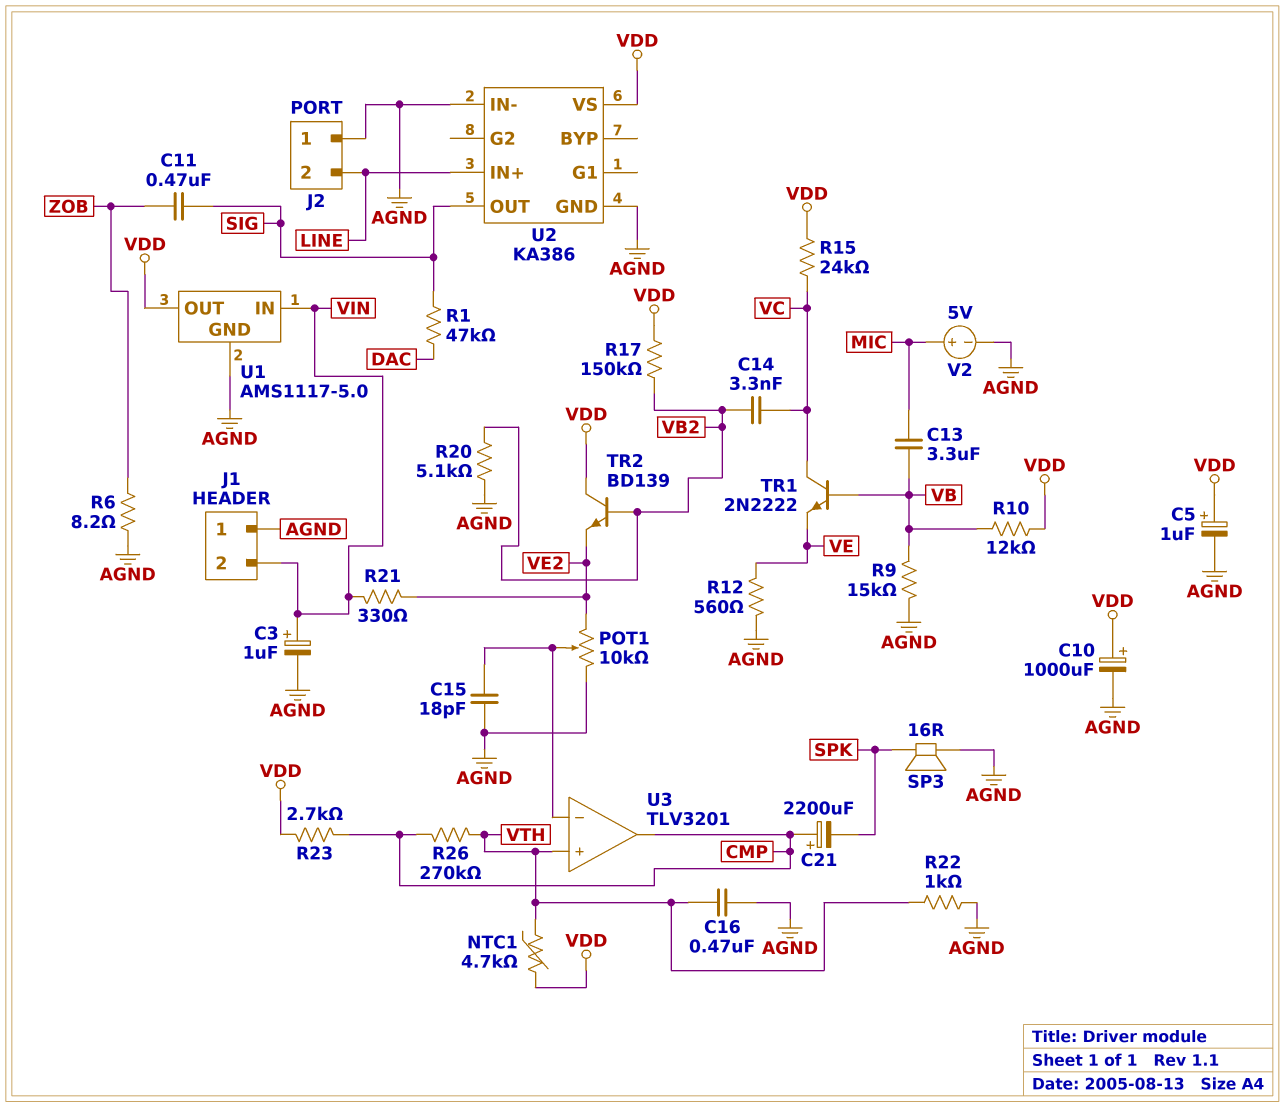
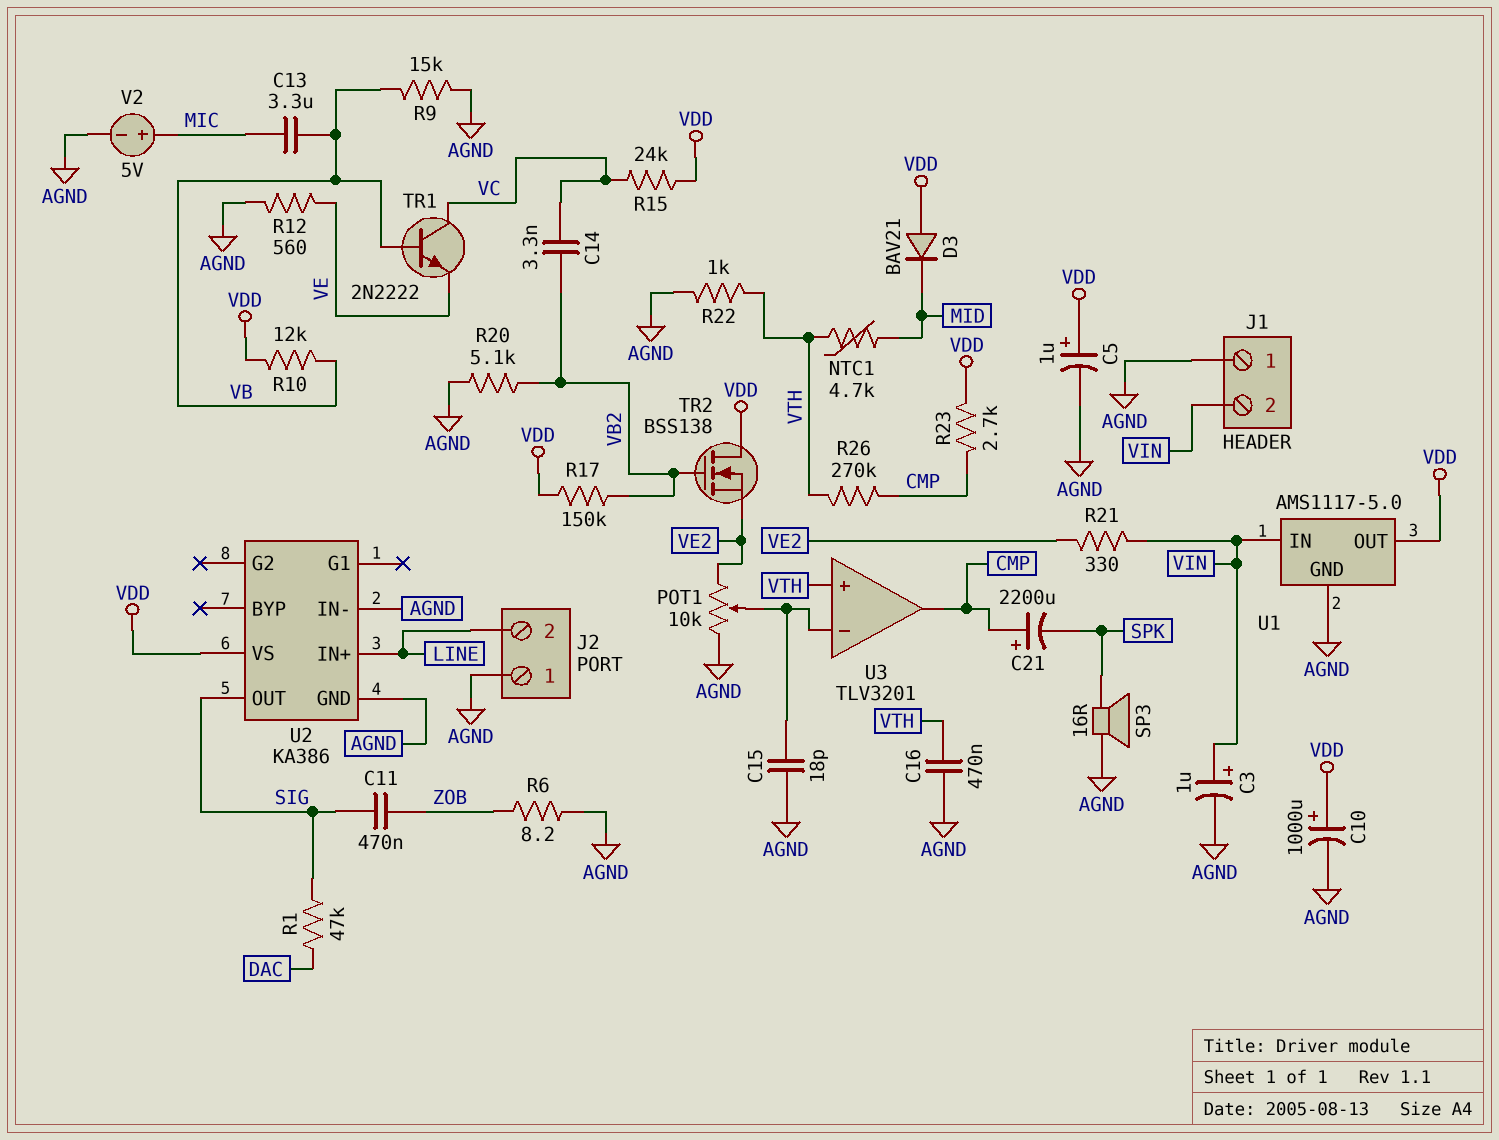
D3: none -> diode BAV21 (A VDD, K MID)
NTC1: 4.7k (VDD, VTH) -> 4.7k (MID, VTH)
TR2: NPN BD139 (B VB2, C VDD, E VE2) -> NMOS BSS138 (G VB2, D VDD, S VE2)

